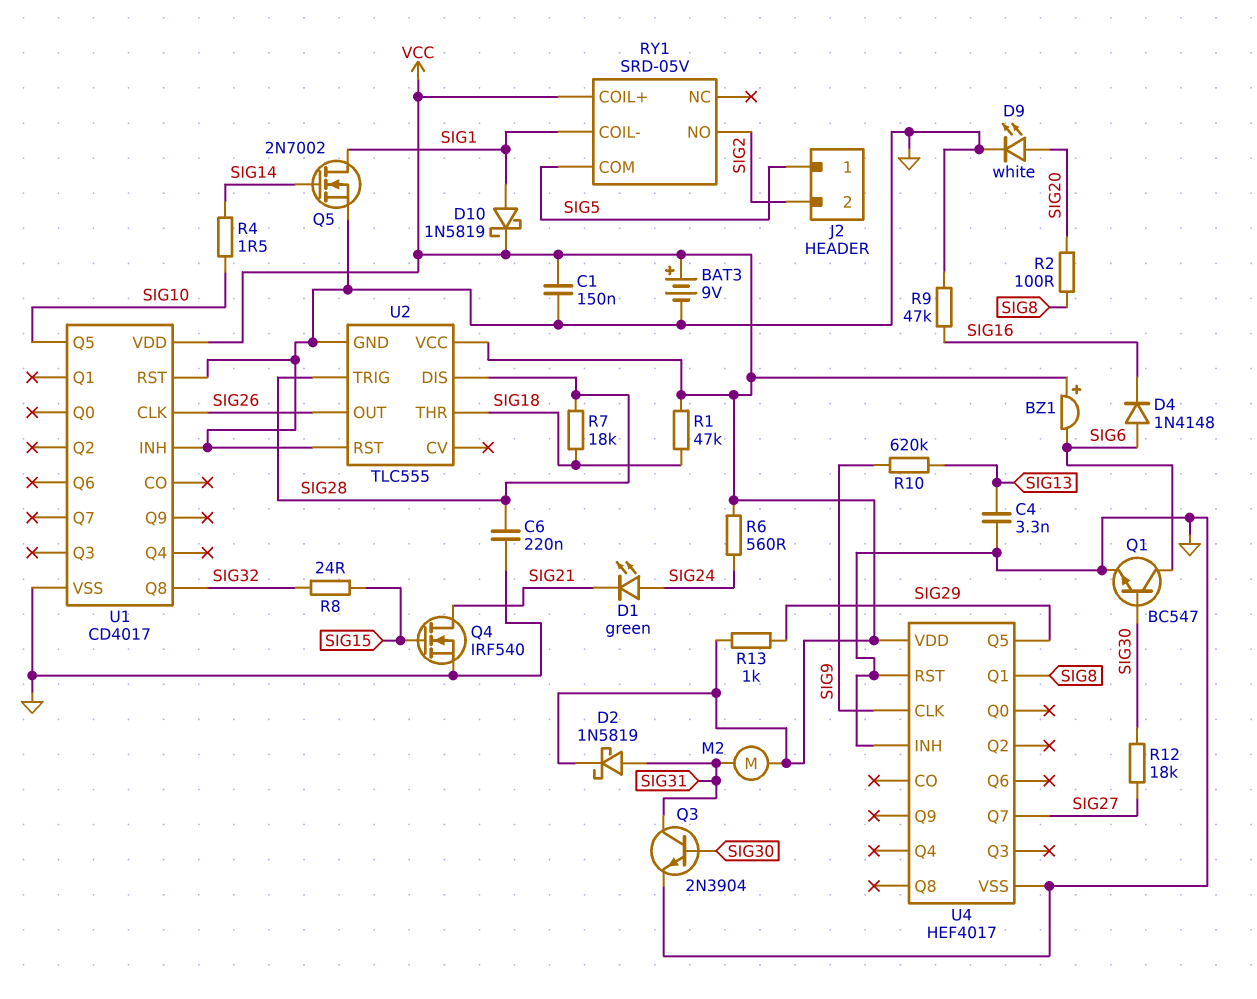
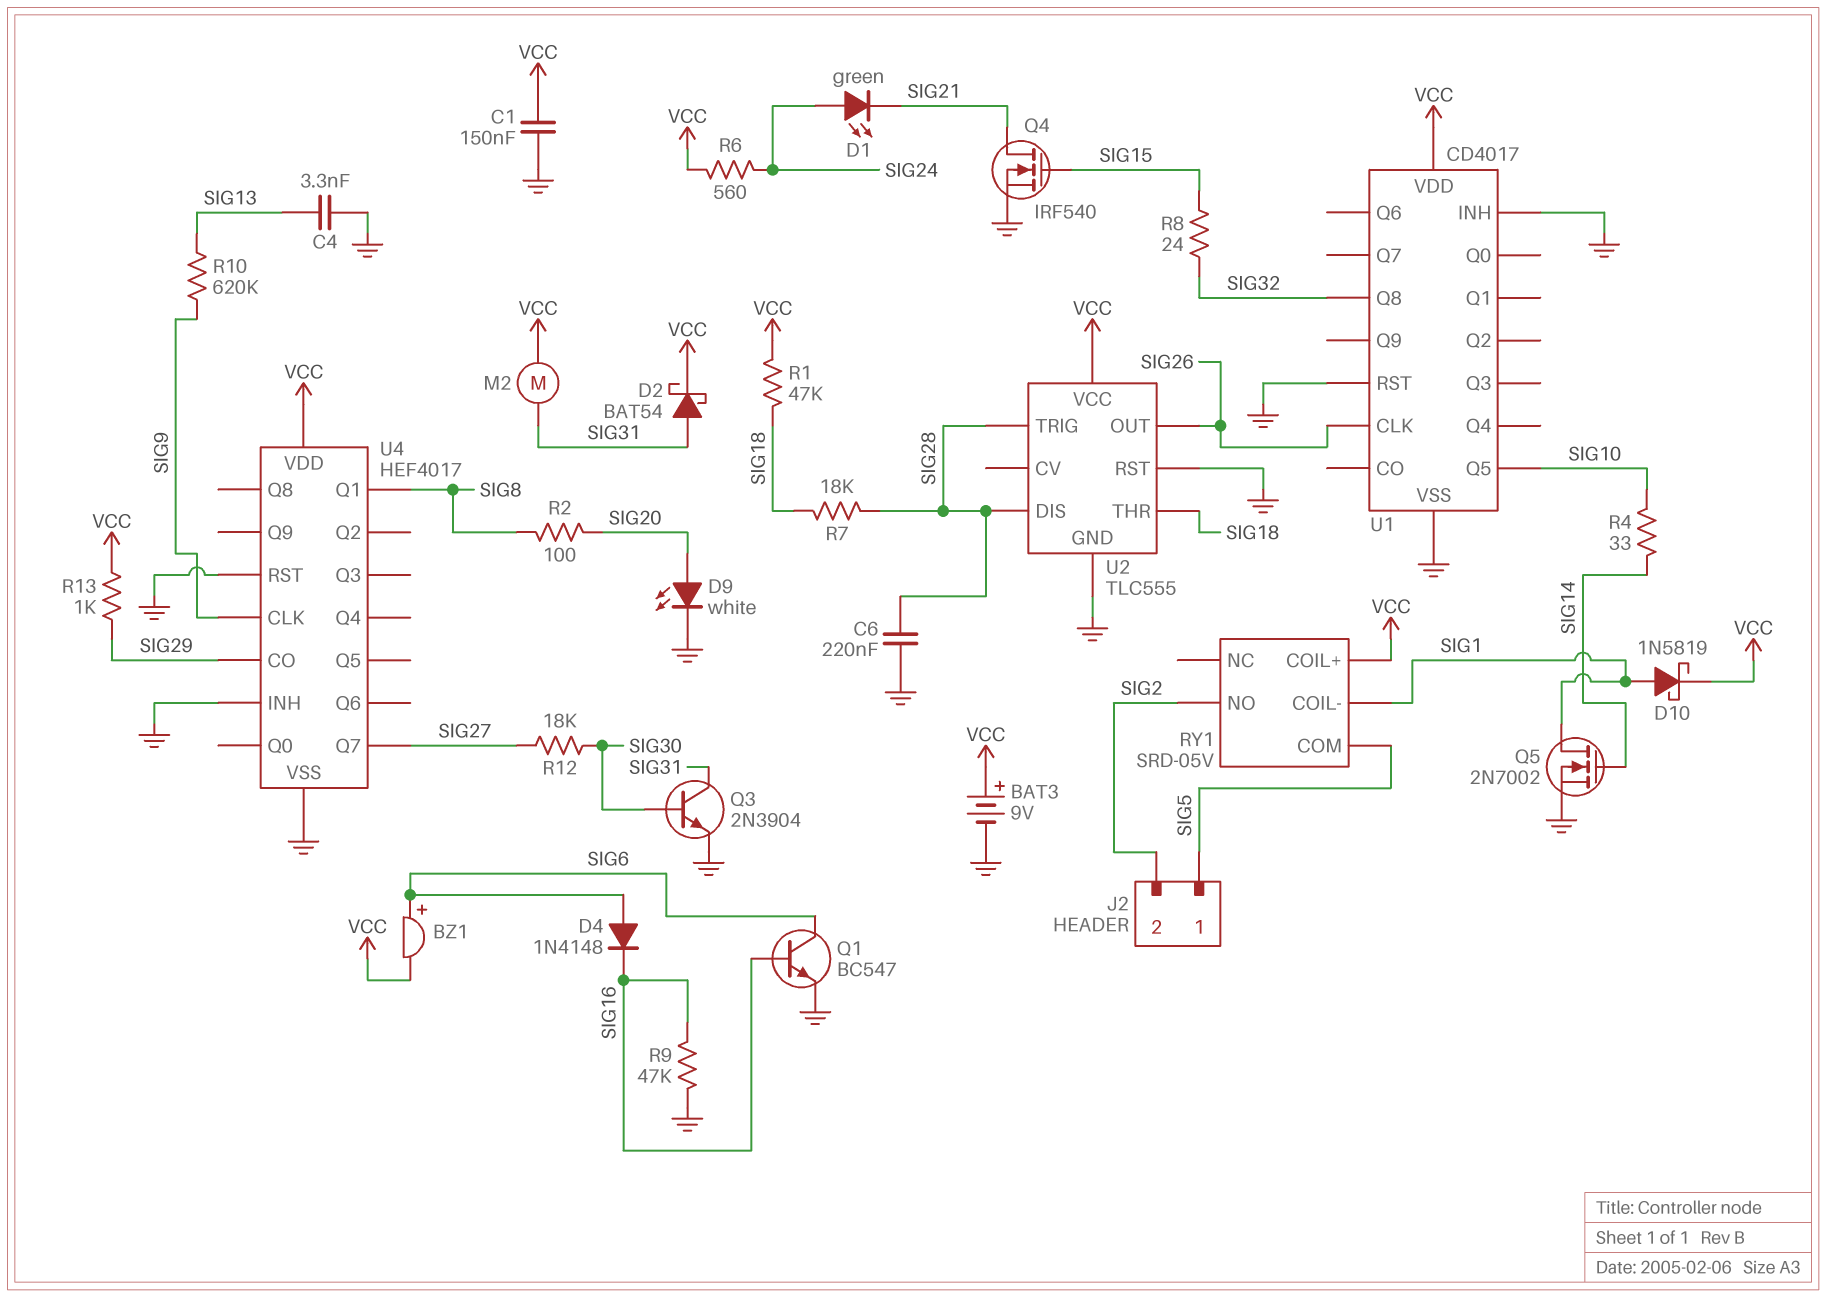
BZ1: buzzer (plus VCC, minus SIG6) -> buzzer (plus SIG6, minus VCC)
D2: schottky 1N5819 (A SIG31, K VCC) -> schottky BAT54 (A SIG31, K VCC)
Q1: NPN BC547 (B SIG30, C SIG6, E GND) -> NPN BC547 (B SIG16, C SIG6, E GND)
R4: 1.5 (SIG10, SIG14) -> 33 (SIG10, SIG14)
U4 pin CO: none -> SIG29
U4 pin Q5: SIG29 -> none

